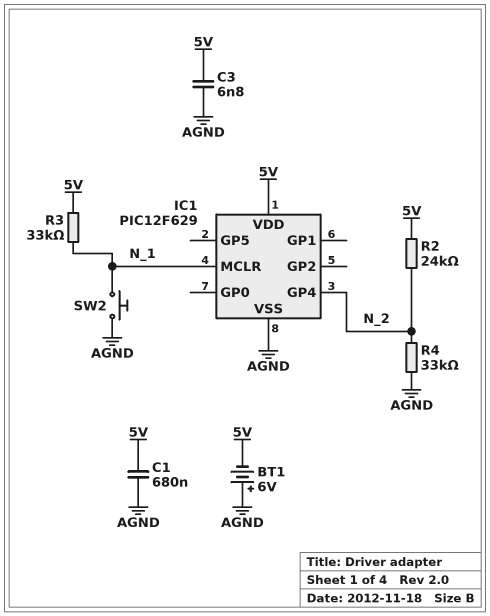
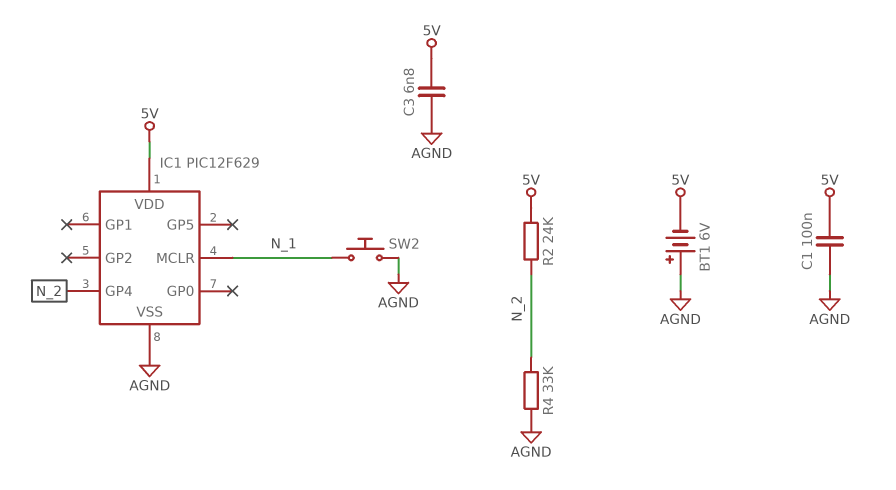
C1: 680nF (5V, AGND) -> 100nF (5V, AGND)
R3: 33k (5V, N_1) -> none

